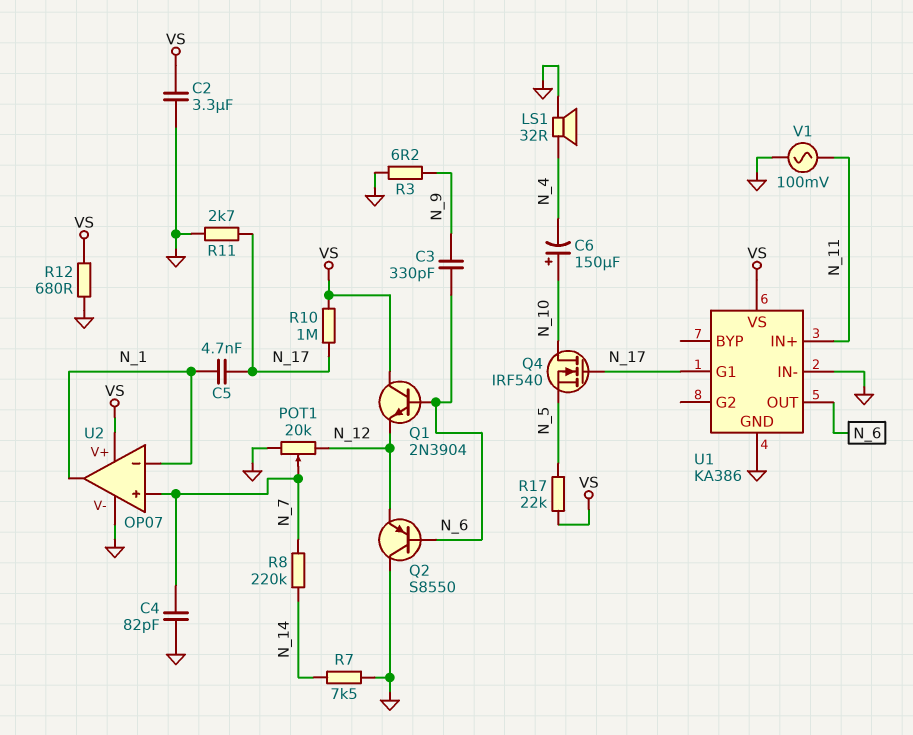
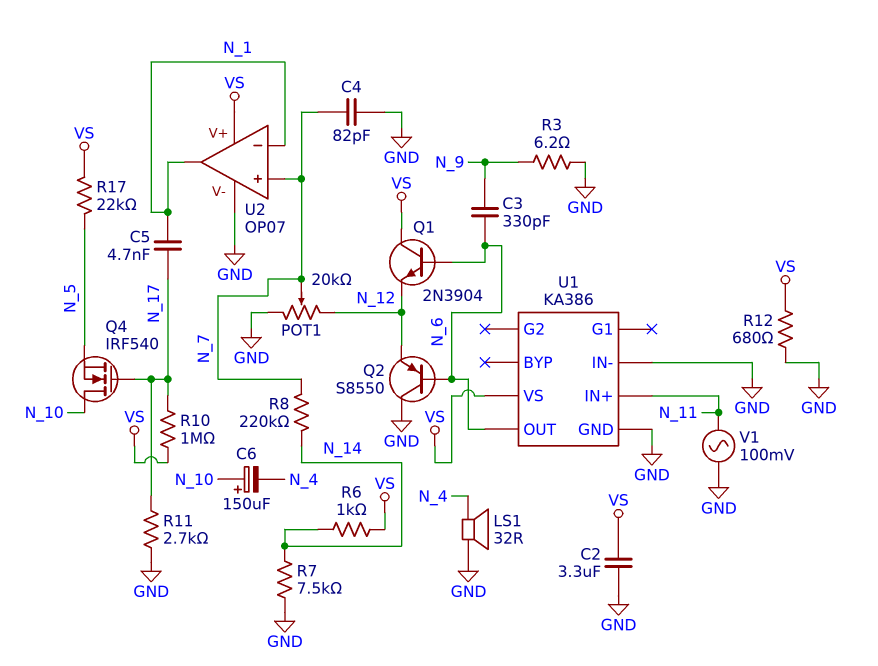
R6: none -> 1k (N_14, VS)
U1 pin G1: N_17 -> none

